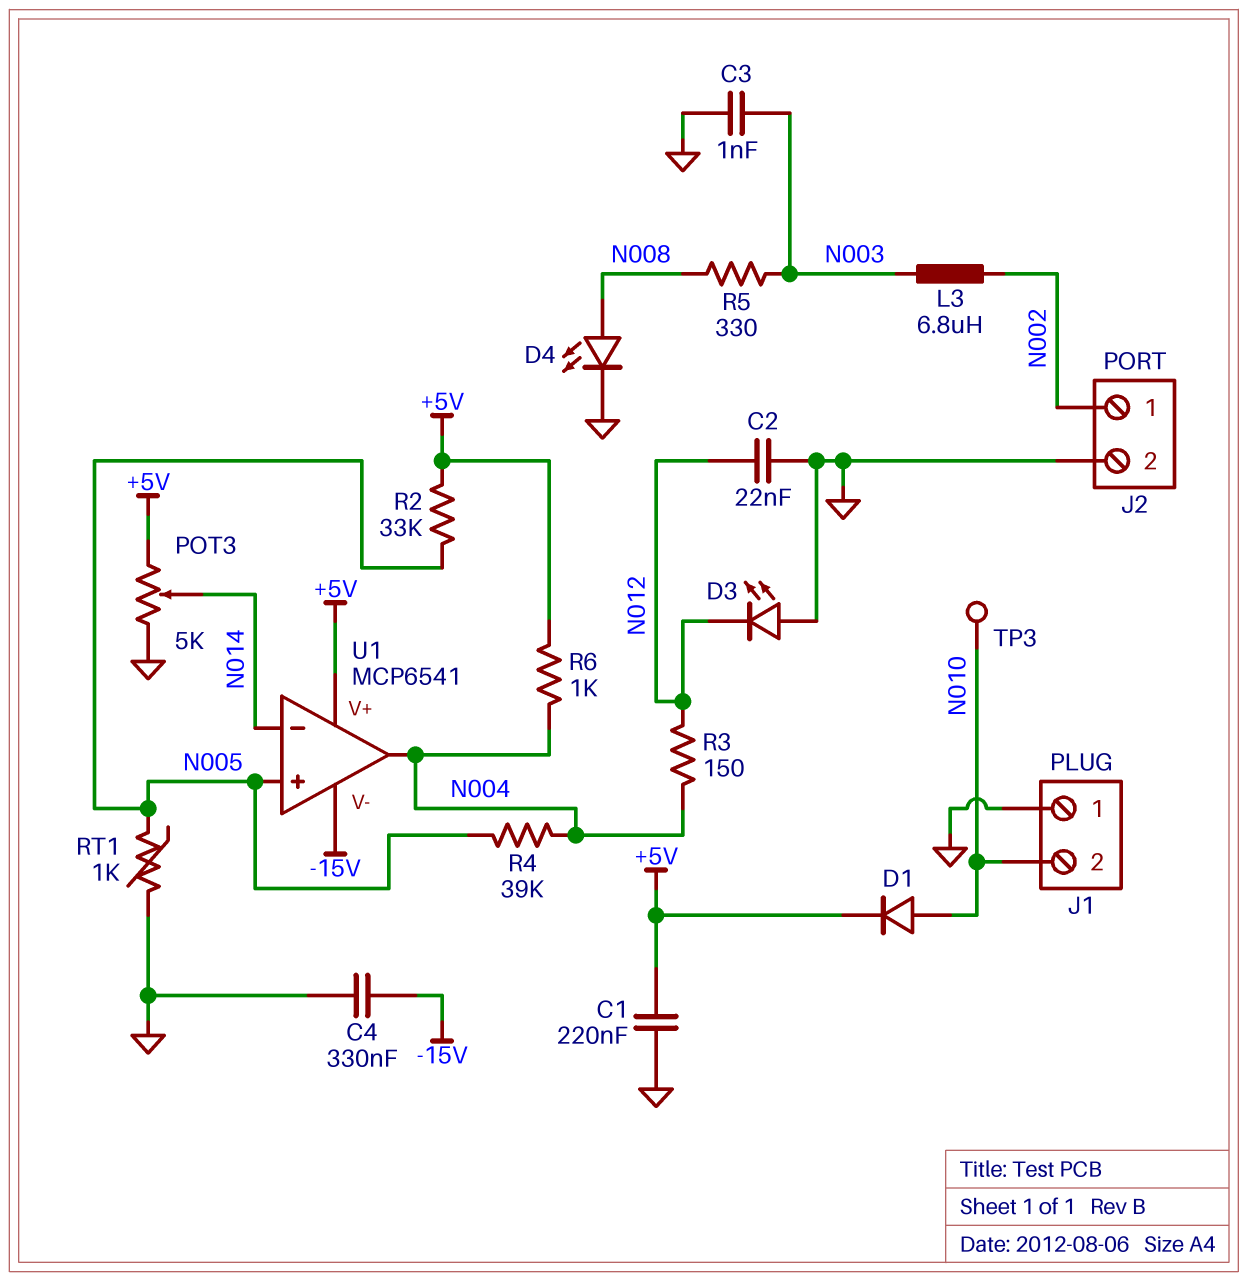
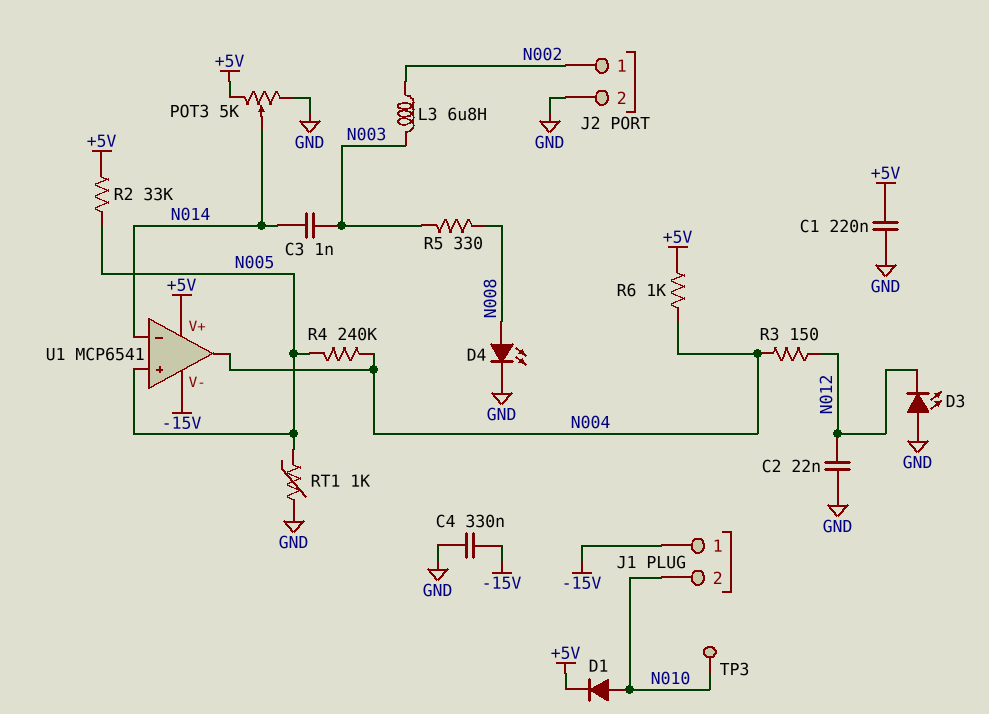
C3: 1nF (GND, N003) -> 1nF (N003, N014)
J1 pin 1: GND -> -15V
R4: 39k (N004, N005) -> 240k (N004, N005)

